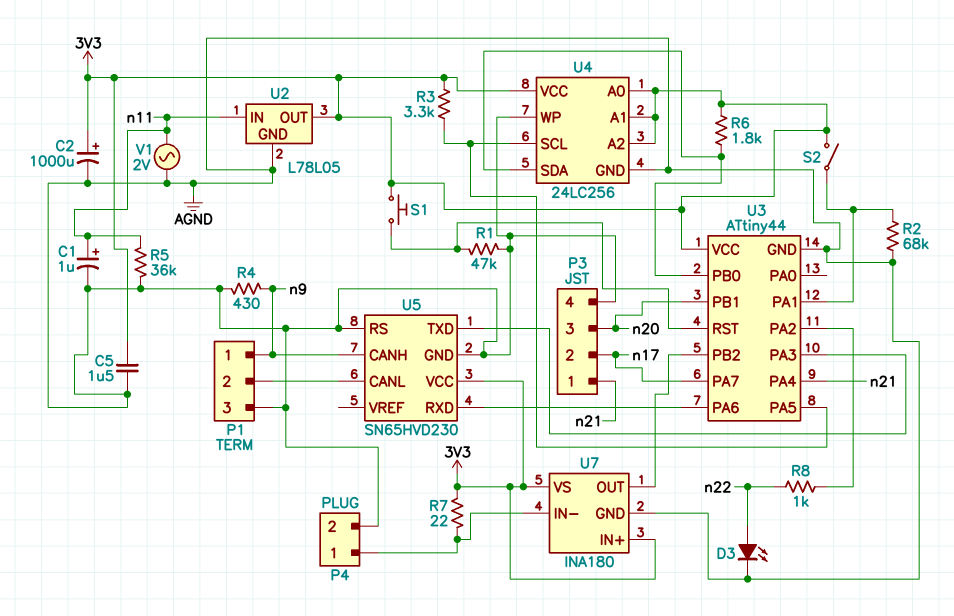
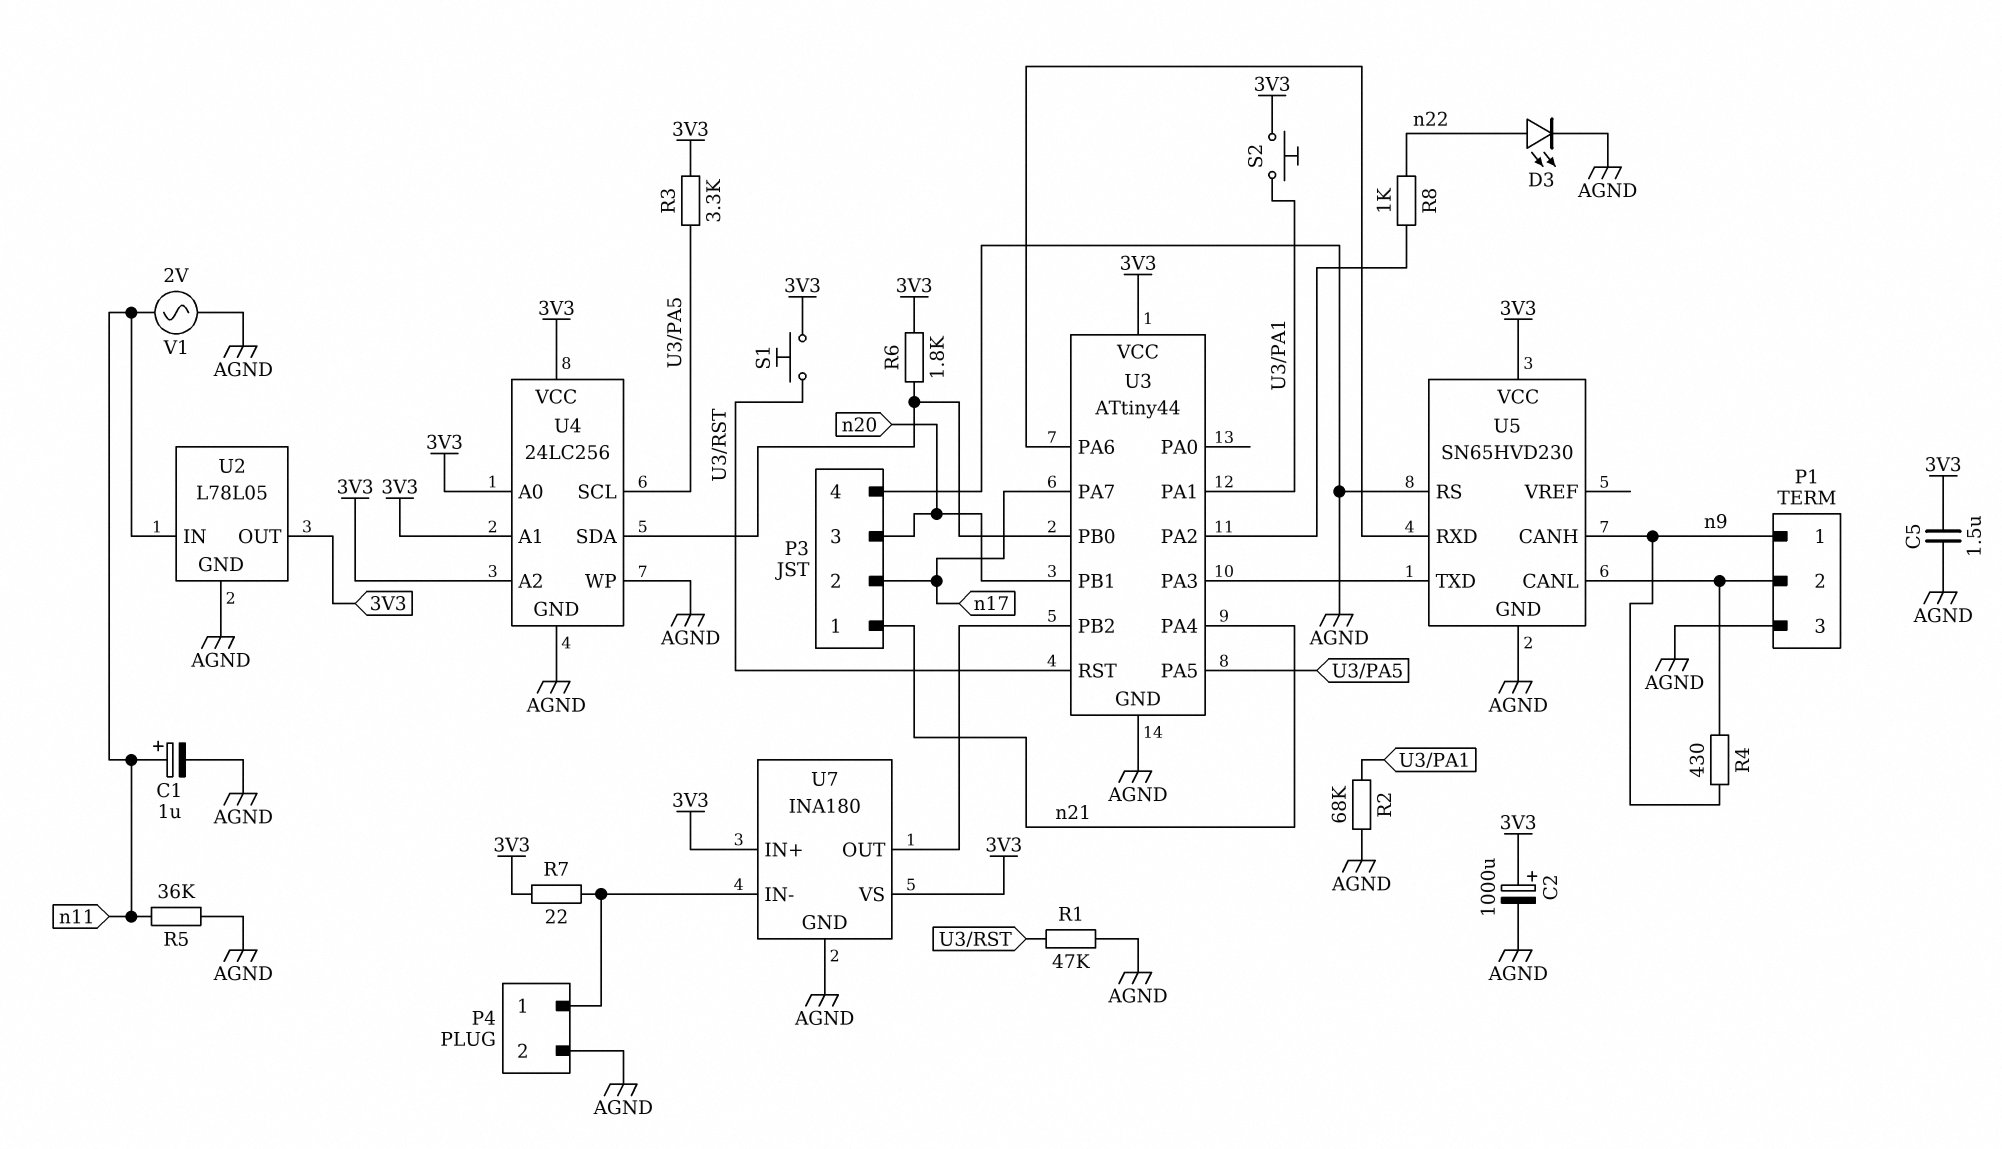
R4: 430 (AGND, n9) -> 430 (P1/2, n9)
S2: switch (3V3, U3/PA1) -> button (3V3, U3/PA1)

